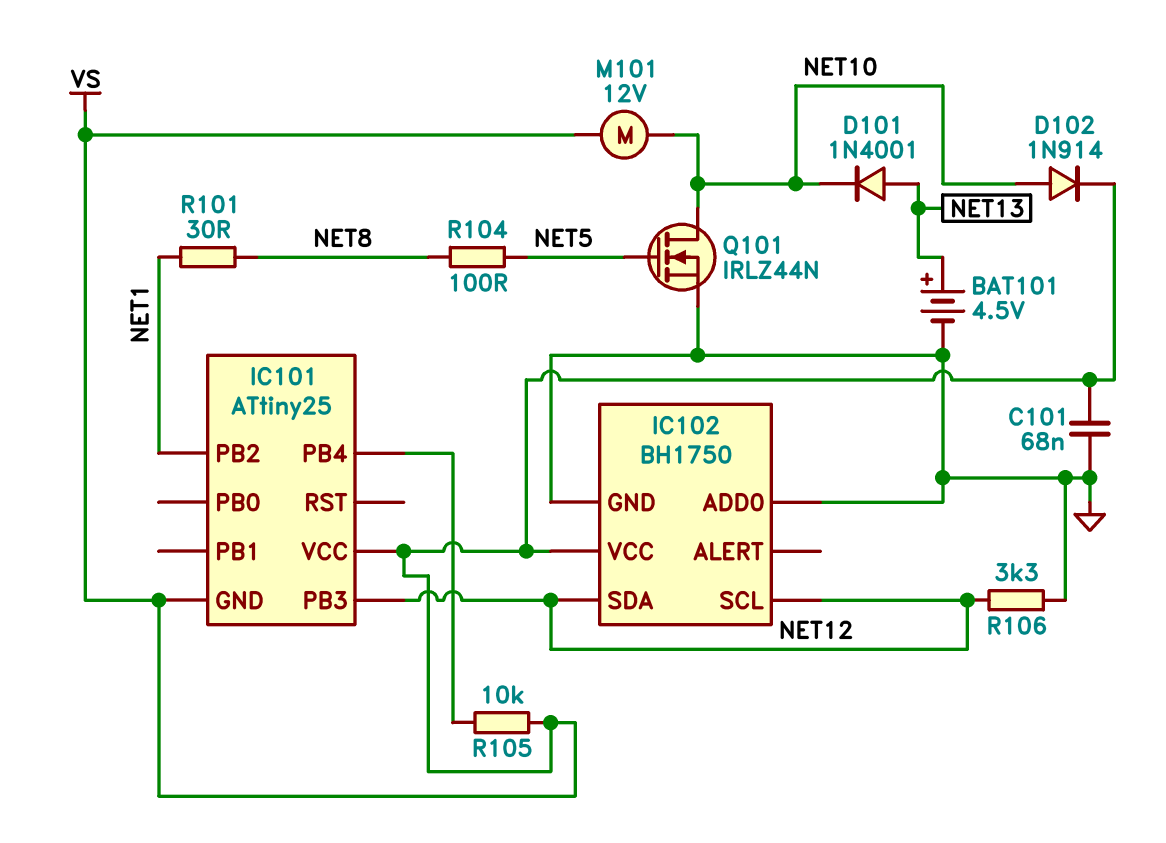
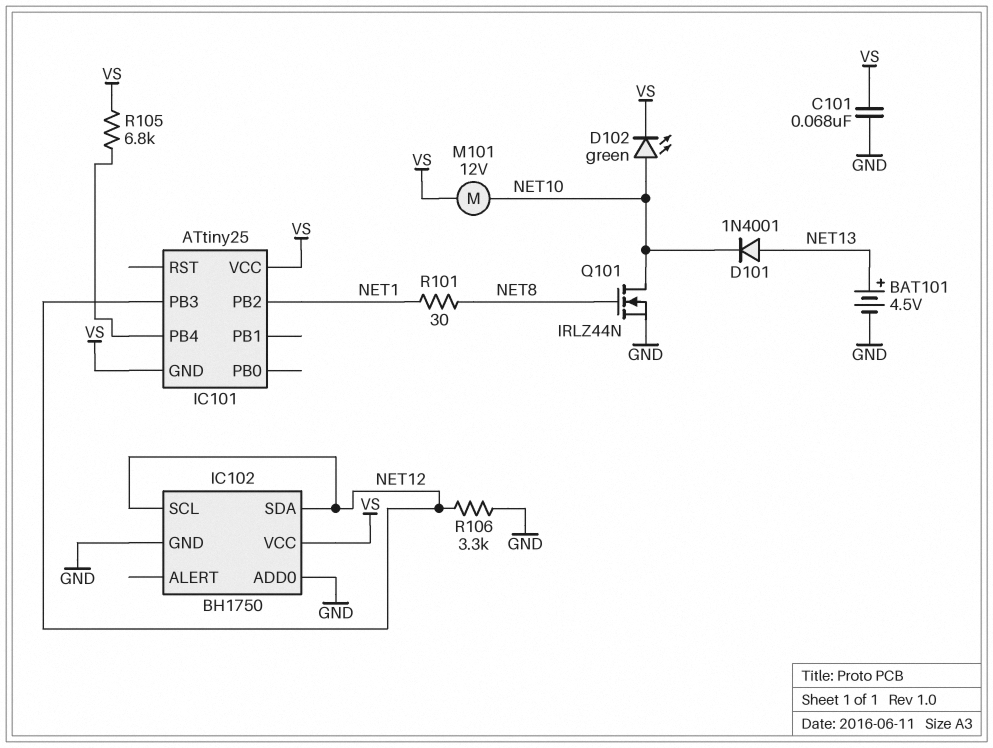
D102: diode 1N914 (A NET10, K VS) -> LED green (A NET10, K VS)
Q101: NMOS IRLZ44N (G NET5, D NET10, S GND) -> NMOS IRLZ44N (G NET8, D NET10, S GND)
R104: 100 (NET5, NET8) -> none
R105: 10k (IC101/PB4, VS) -> 6.8k (IC101/PB4, VS)

